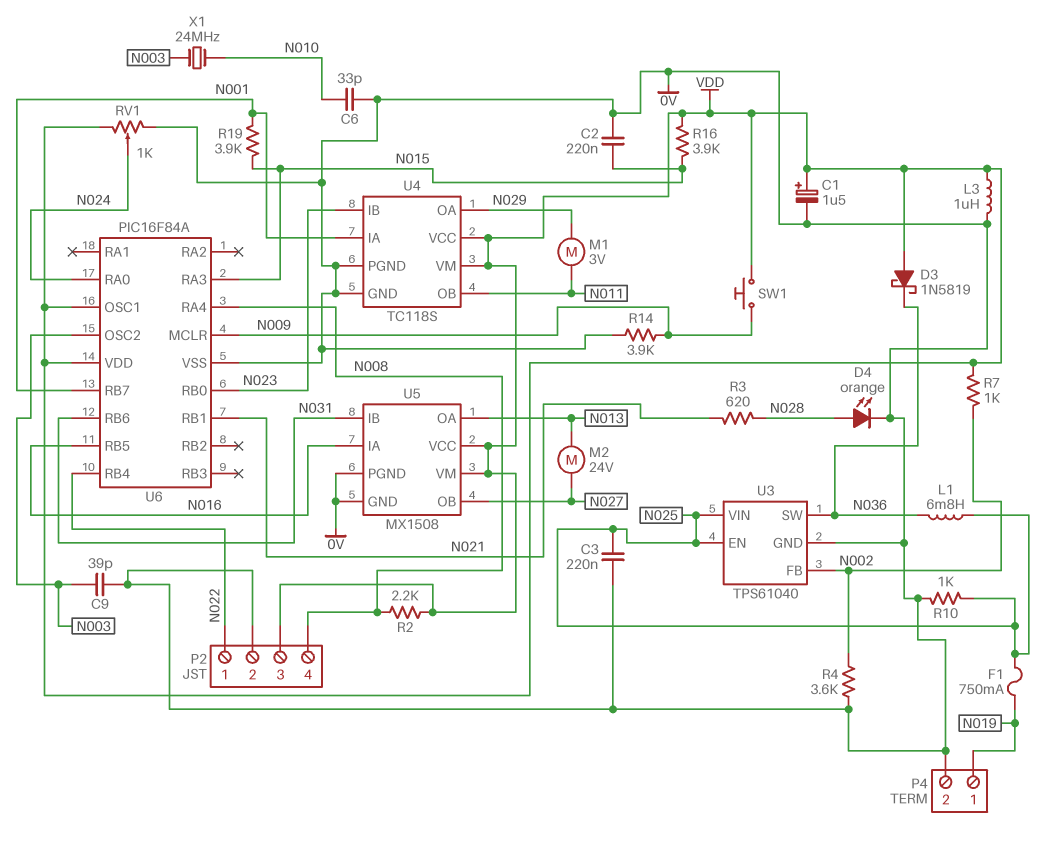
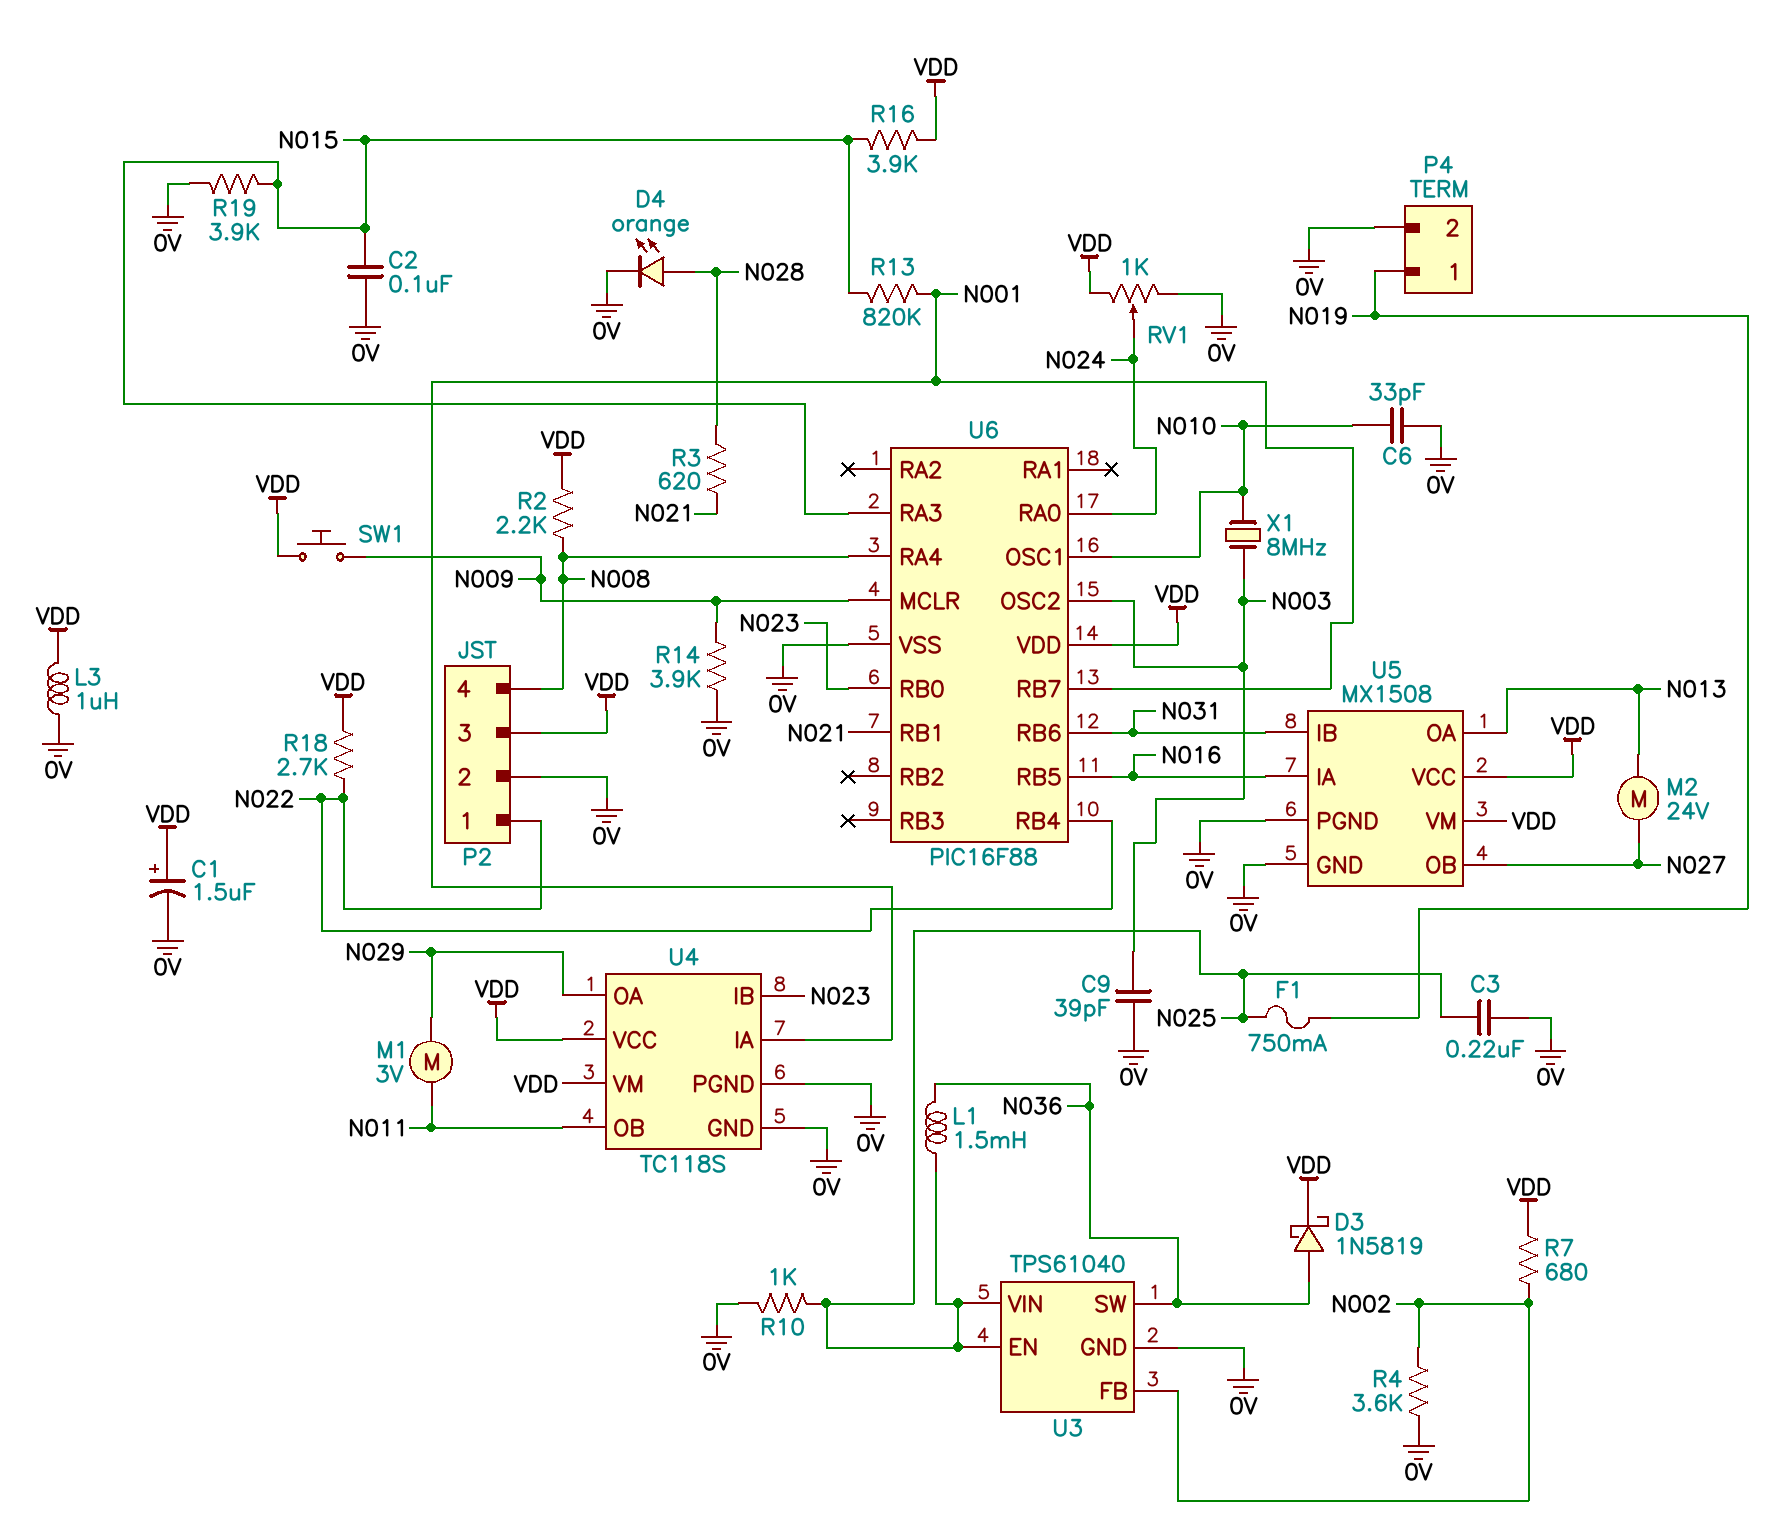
C2: 220nF (0V, N015) -> 100nF (0V, N015)
D3: schottky 1N5819 (A VDD, K N036) -> schottky 1N5819 (A N036, K VDD)
L1: 6.8mH (N025, N036) -> 1.5mH (N025, N036)
R7: 1k (N002, VDD) -> 680 (N002, VDD)
R13: none -> 820k (N001, N015)
R18: none -> 2.7k (N022, VDD)
R19: 3.9k (N001, N015) -> 3.9k (0V, N015)
U6: PIC16F84A -> PIC16F88
U6 pin OSC1: VDD -> N010
X1: 24MHz (N003, N010) -> 8MHz (N003, N010)

